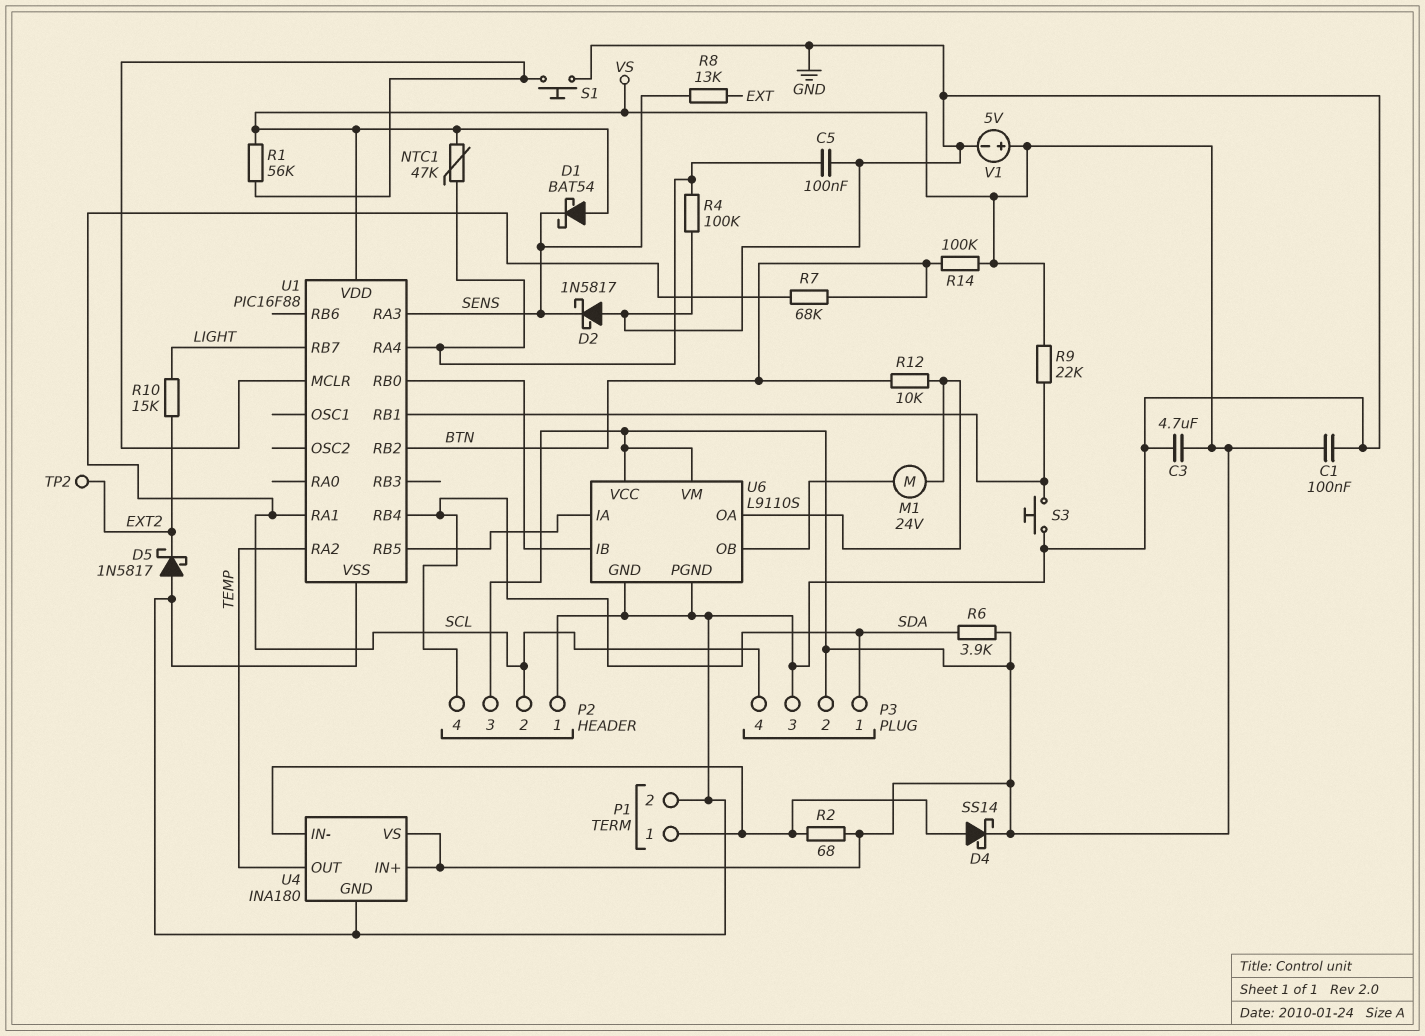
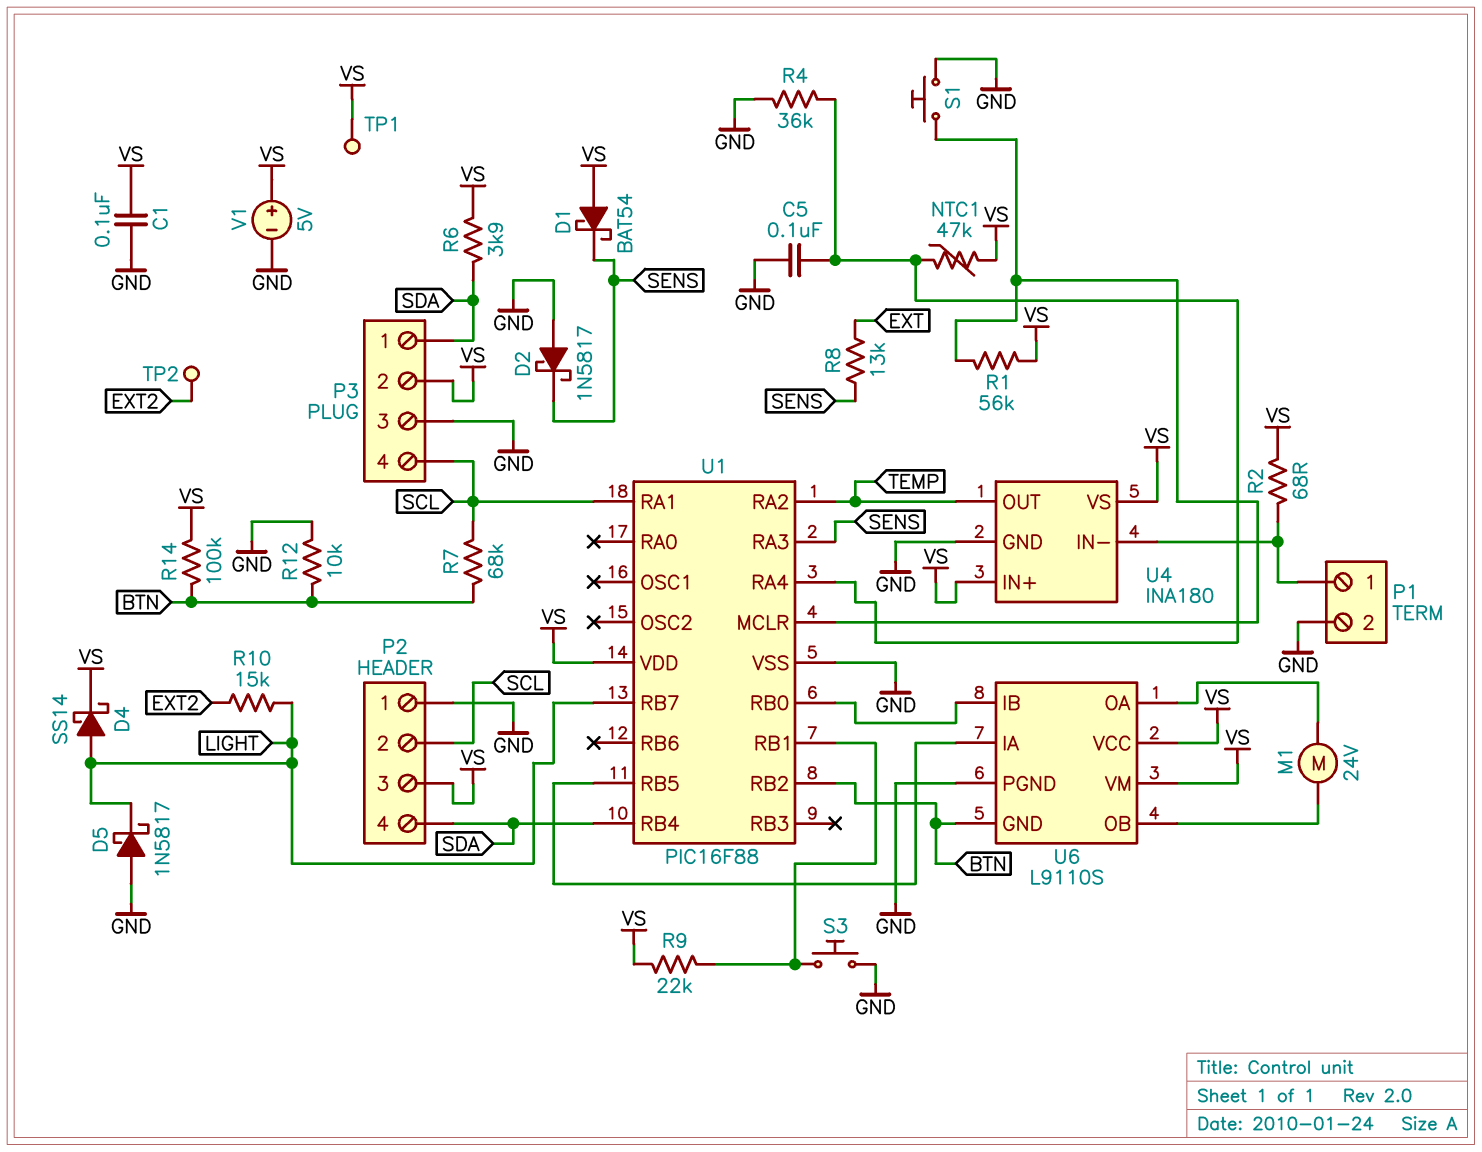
C3: 4.7uF (GND, VS) -> none
D4: schottky SS14 (A P1/1, K VS) -> schottky SS14 (A LIGHT, K VS)
D5: schottky 1N5817 (A GND, K EXT2) -> schottky 1N5817 (A GND, K LIGHT)
R4: 100k (GND, U1/RA4) -> 36k (GND, U1/RA4)
R12: 10k (BTN, U6/OA) -> 10k (BTN, GND)
TP1: none -> test point (VS)
U6 pin GND: GND -> BTN

